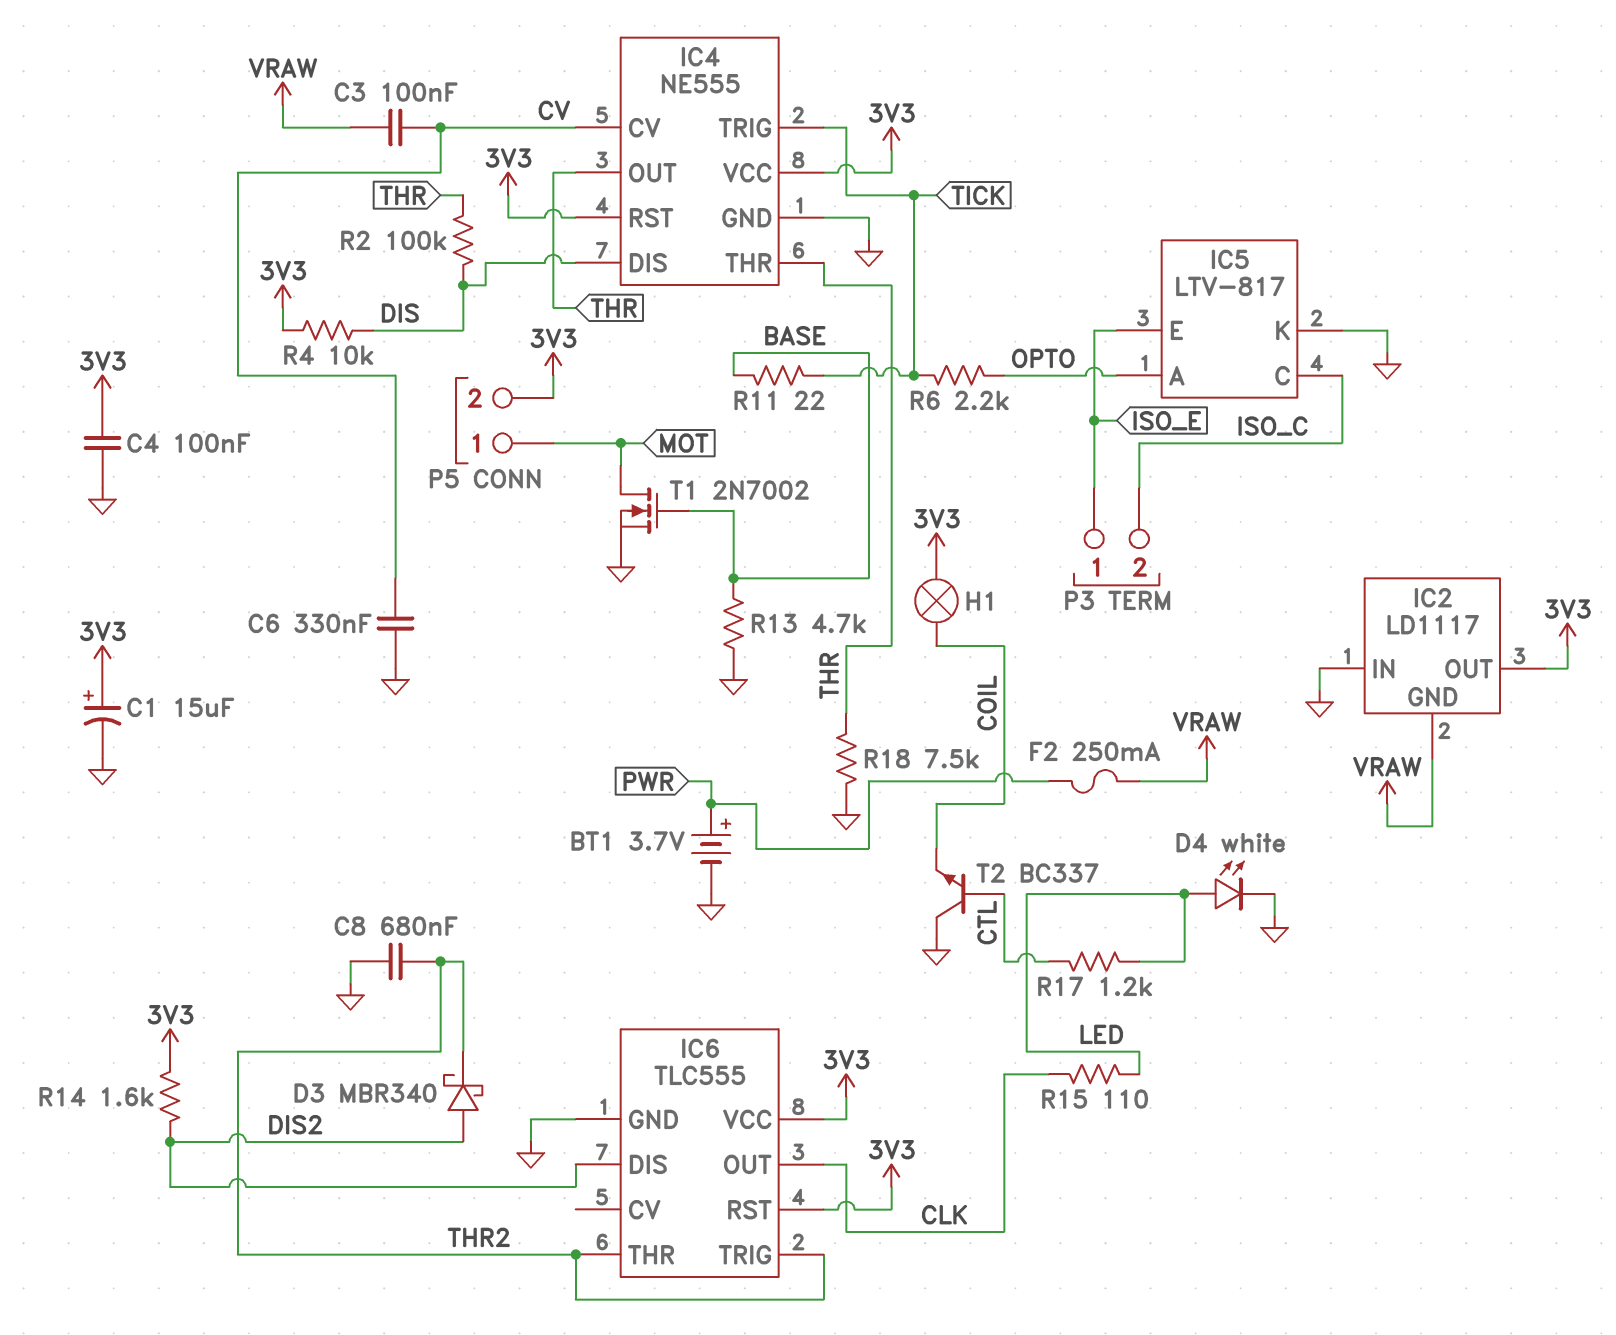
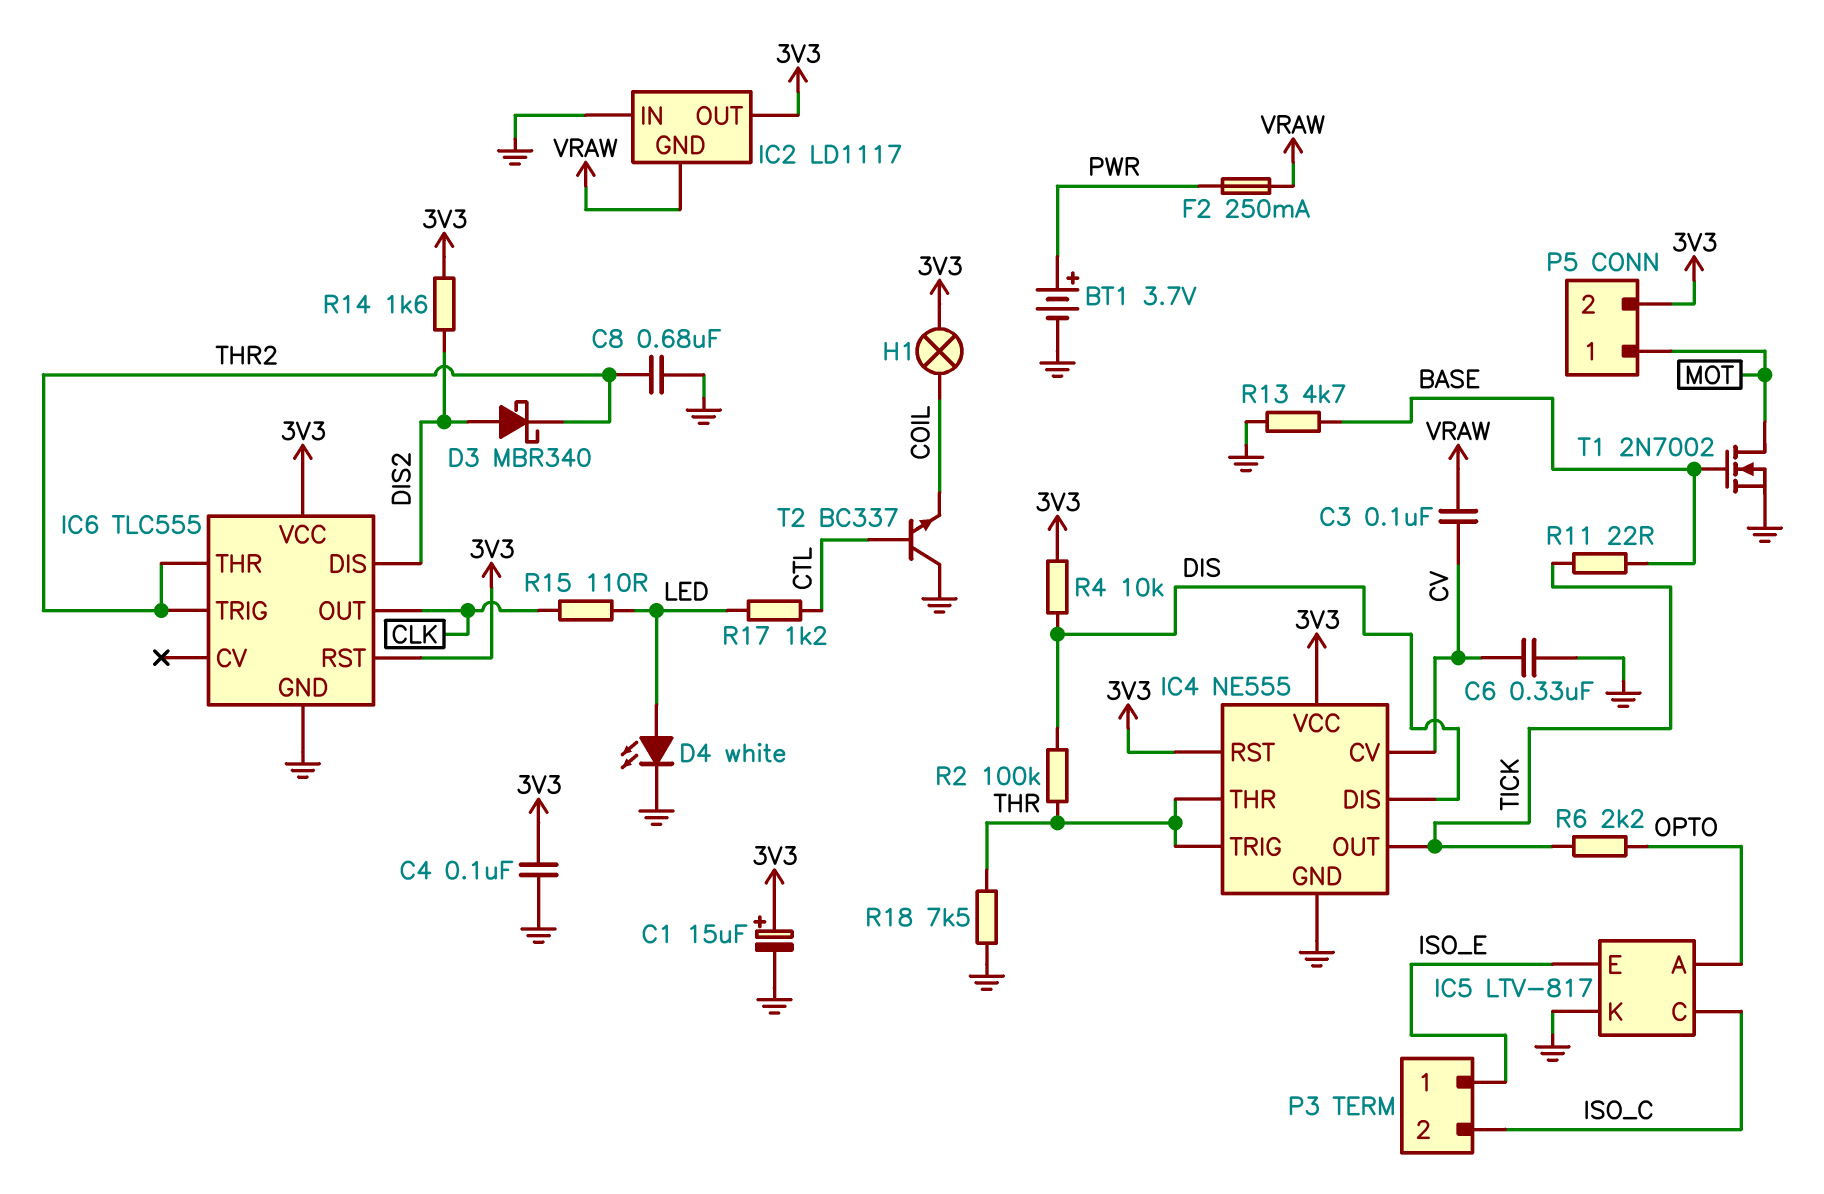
IC4 pin OUT: THR -> TICK
IC4 pin TRIG: TICK -> THR

